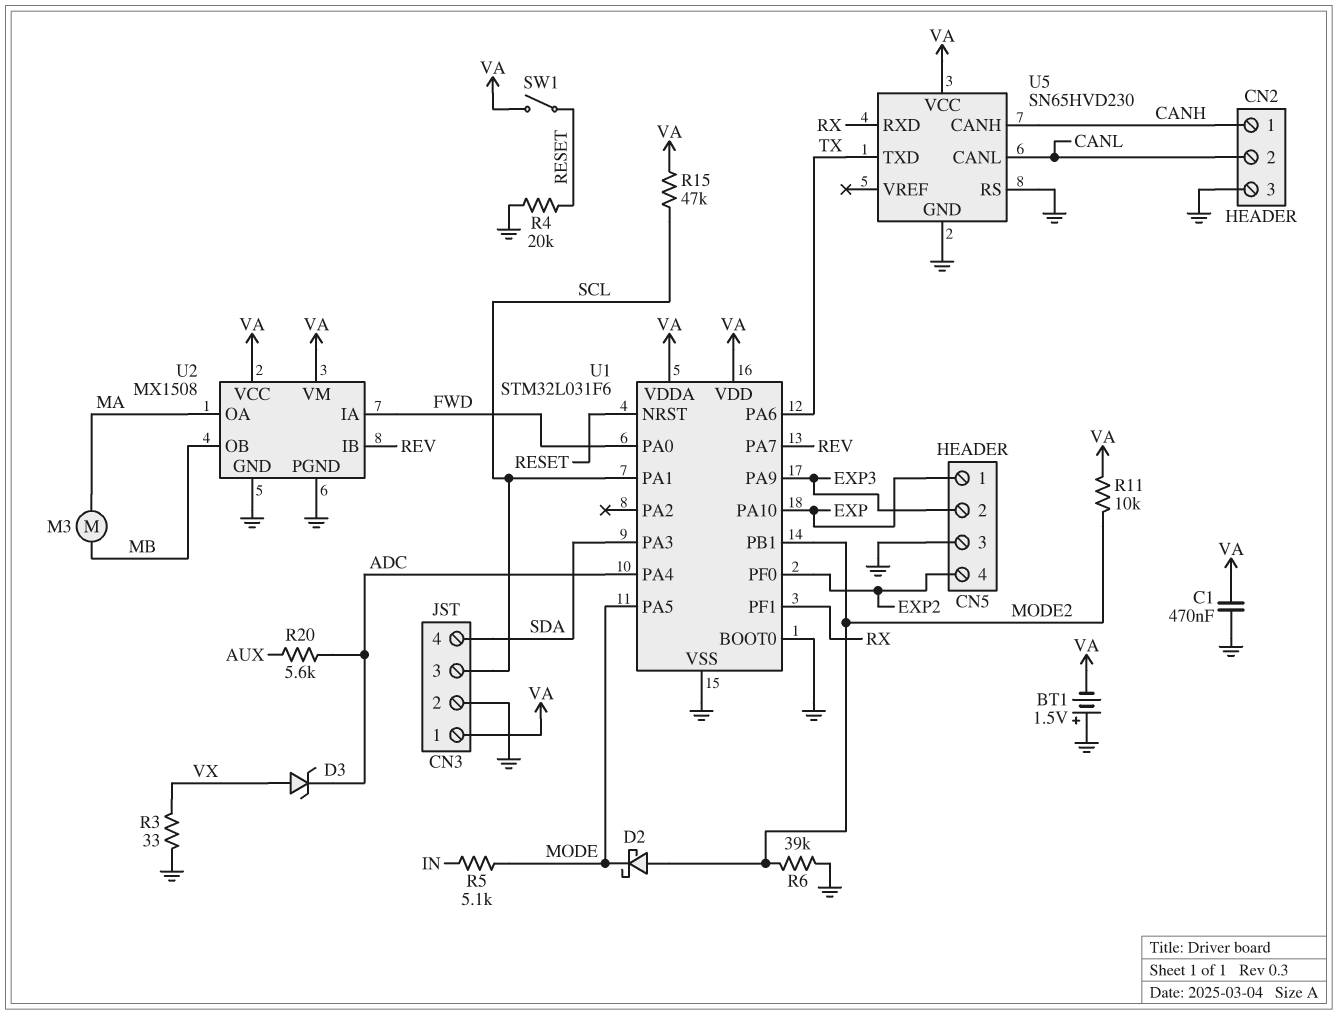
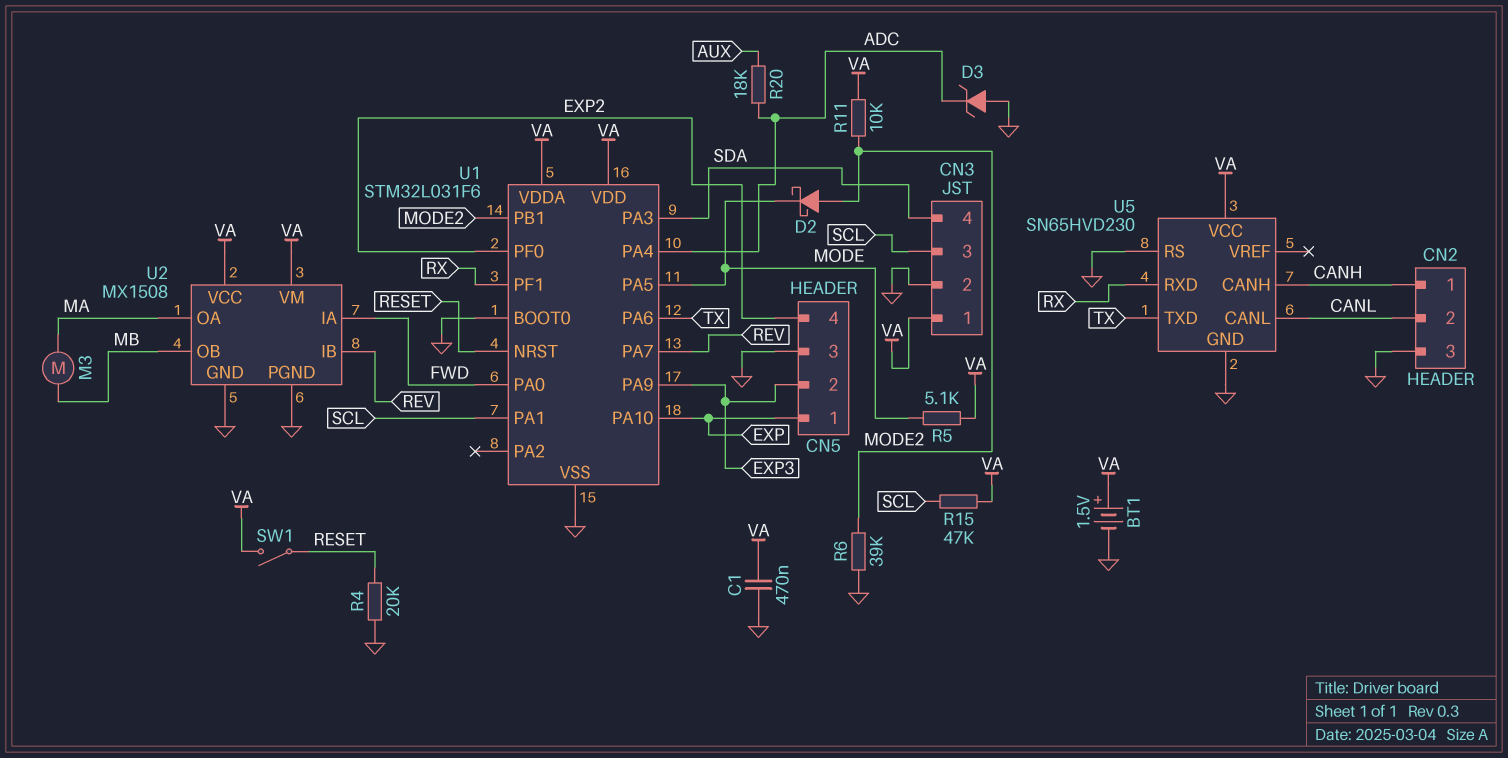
BT1: 1.5V (plus GND, minus VA) -> 1.5V (plus VA, minus GND)
D3: zener (A VX, K ADC) -> zener (A GND, K ADC)
R3: 33 (GND, VX) -> none
R5: 5.1k (IN, MODE) -> 5.1k (MODE, VA)
R20: 5.6k (ADC, AUX) -> 18k (ADC, AUX)

